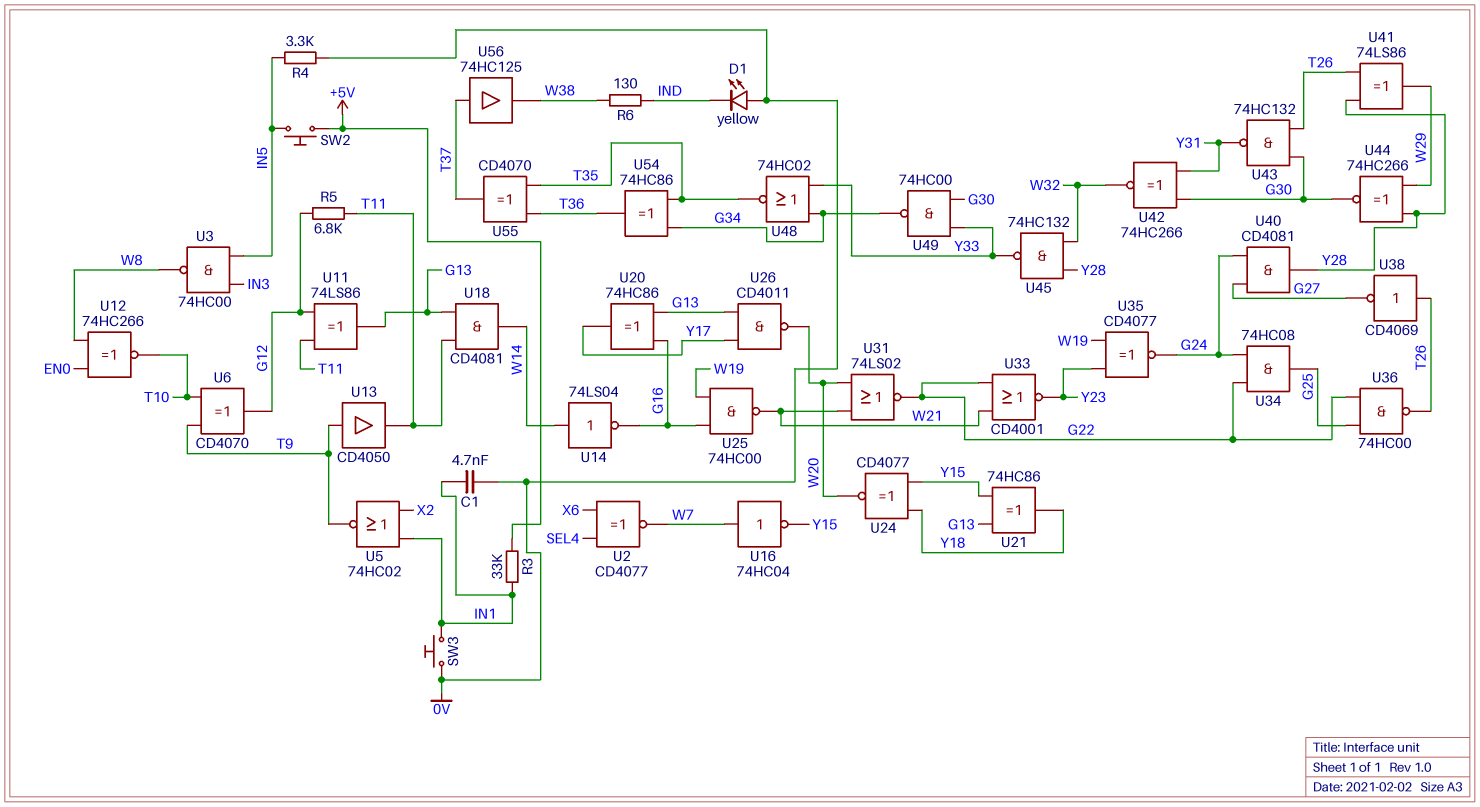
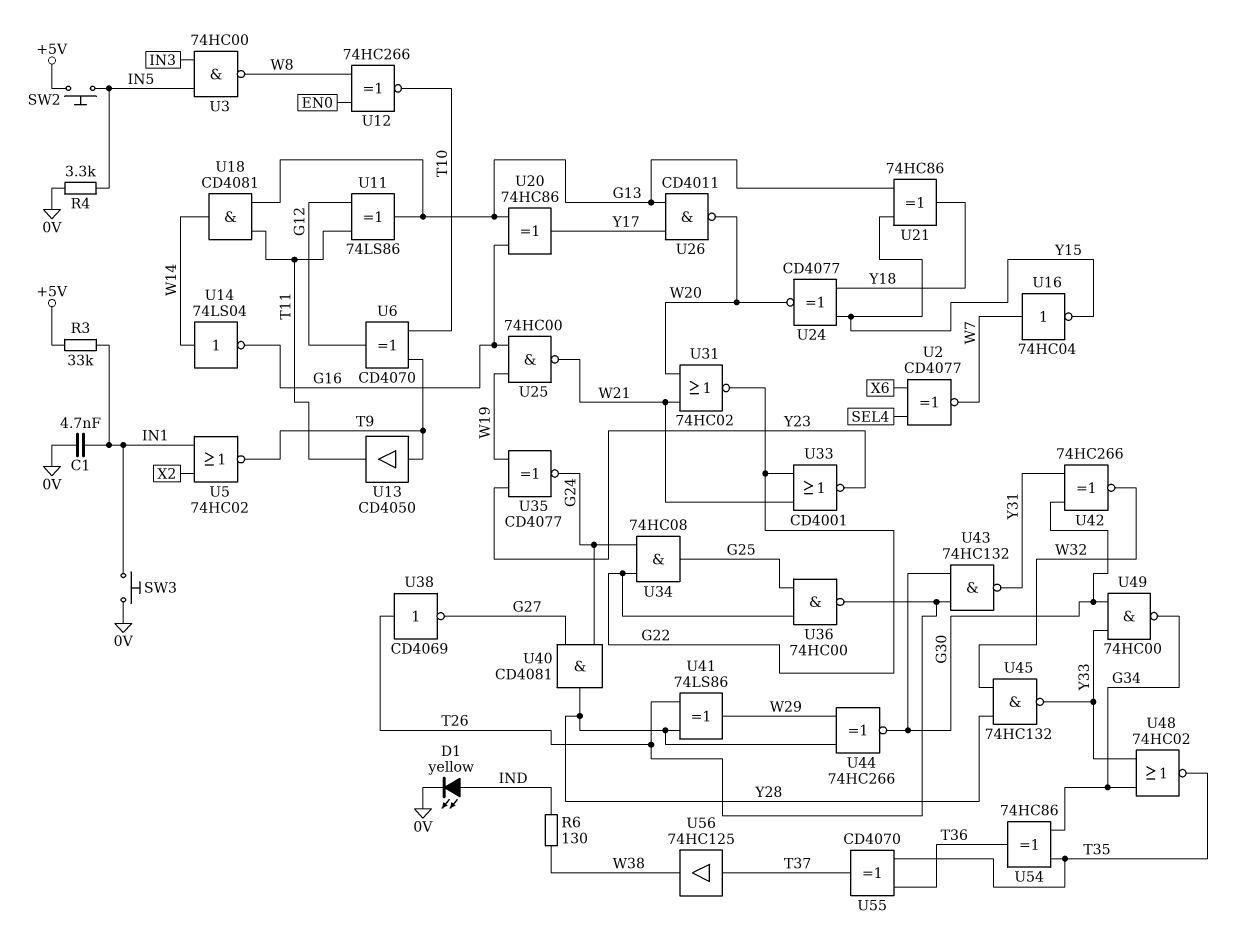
D1: LED yellow (A 0V, K IND) -> LED yellow (A IND, K 0V)
R5: 6.8k (G12, T11) -> none
U31: NOR 74LS02 (in W20, in W21, out G22) -> NOR 74HC02 (in W20, in W21, out G22)

